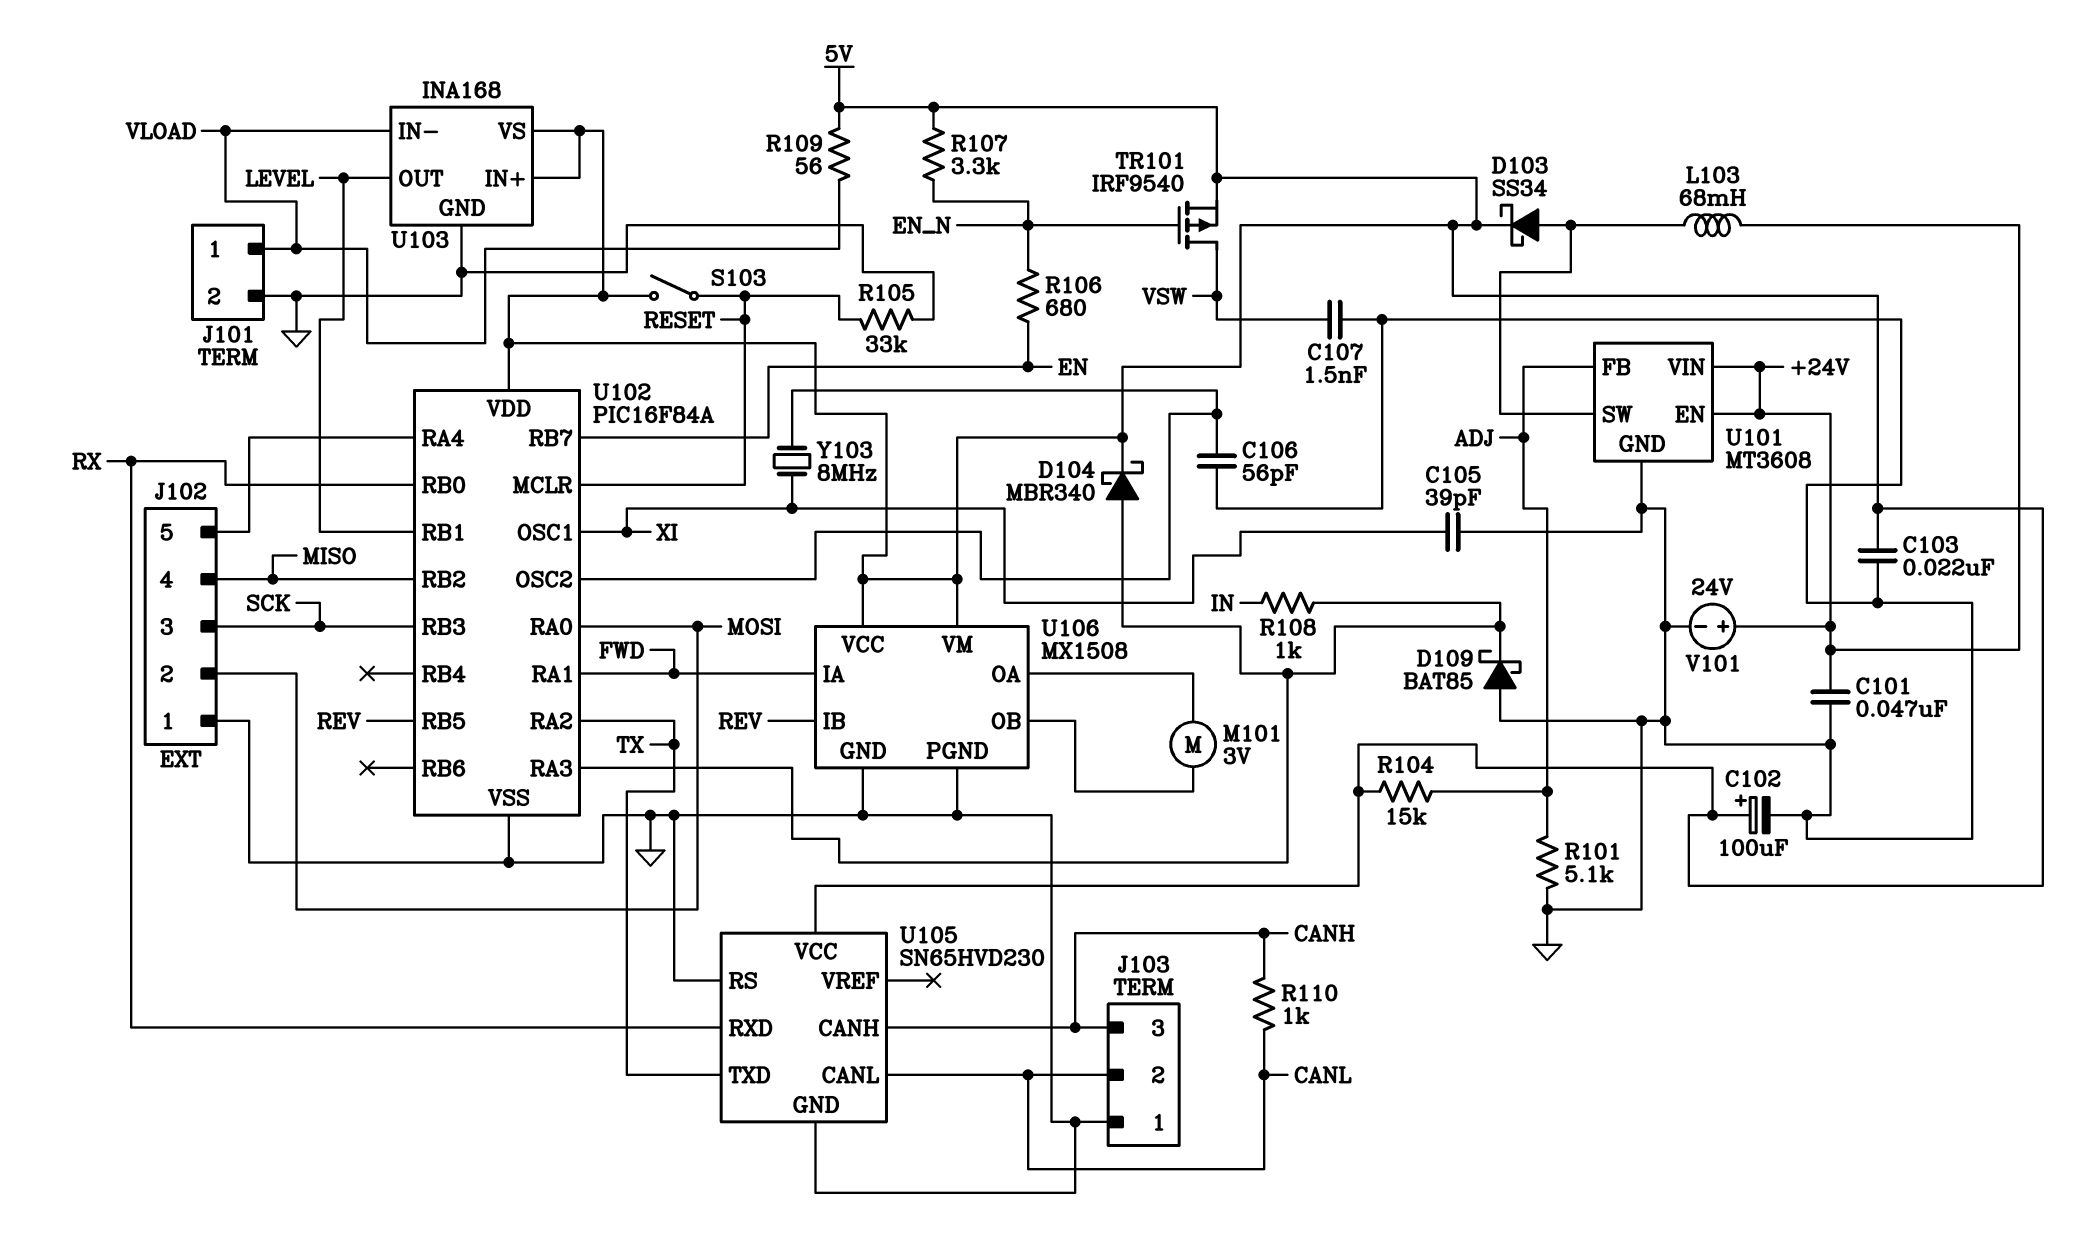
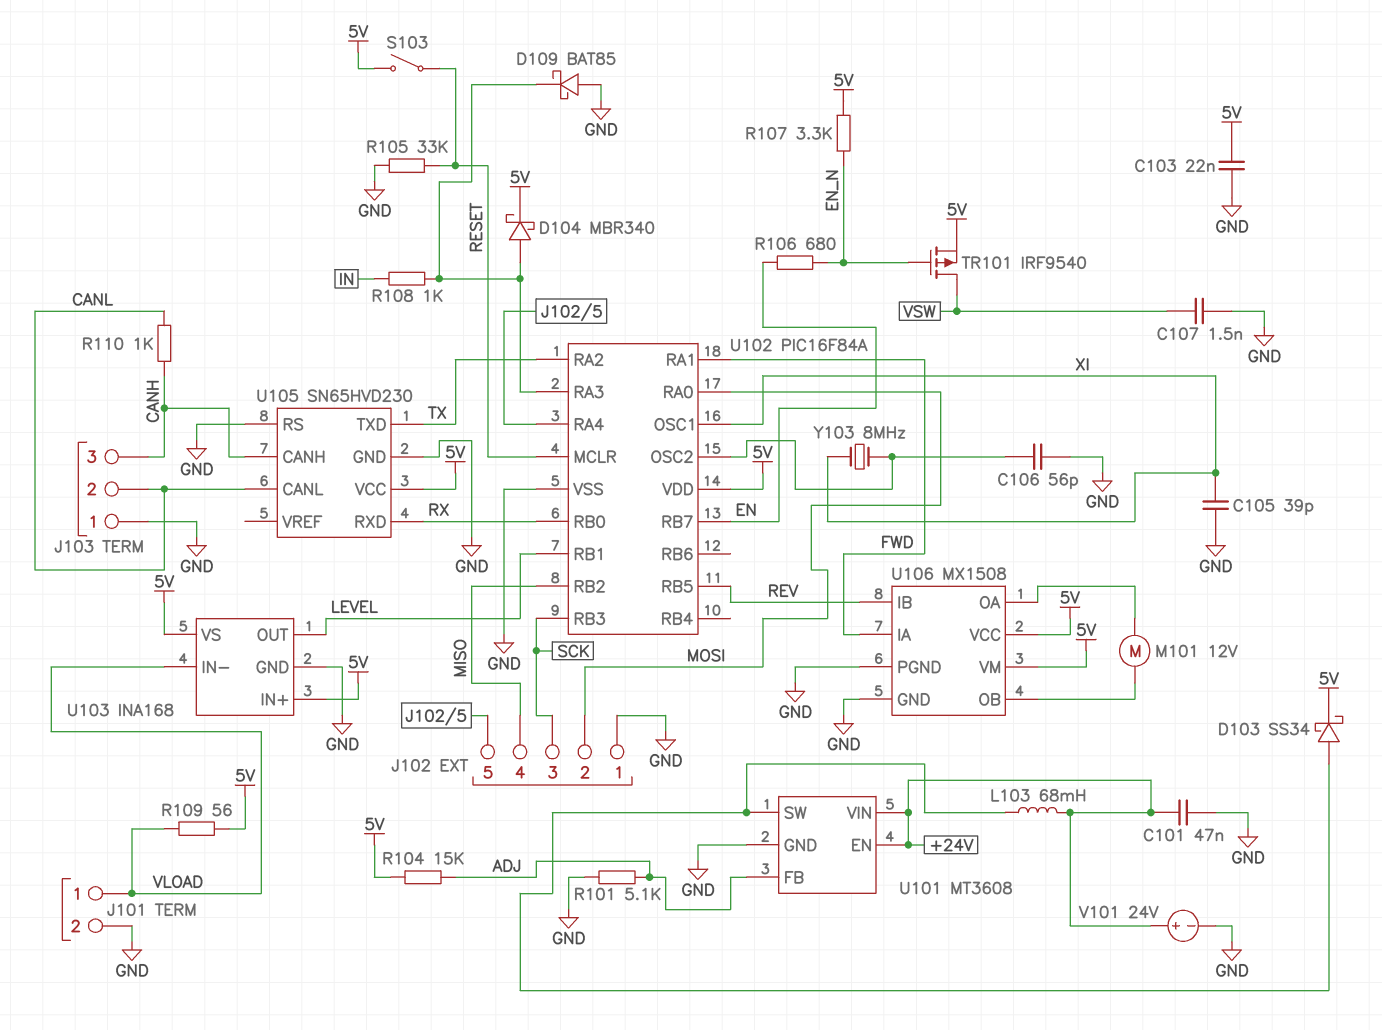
C102: 100uF (plus 5V, minus GND) -> none
M101: motor 3V (U106/OA, U106/OB) -> motor 12V (U106/OA, U106/OB)

